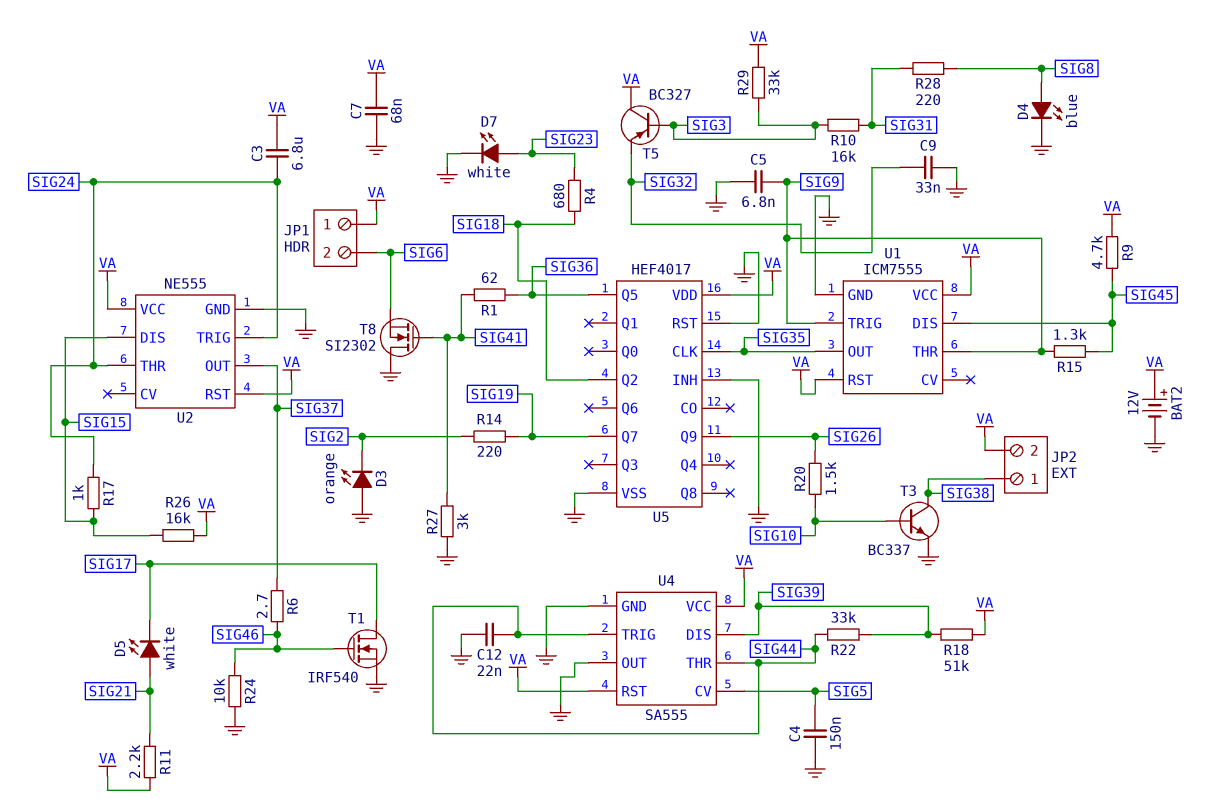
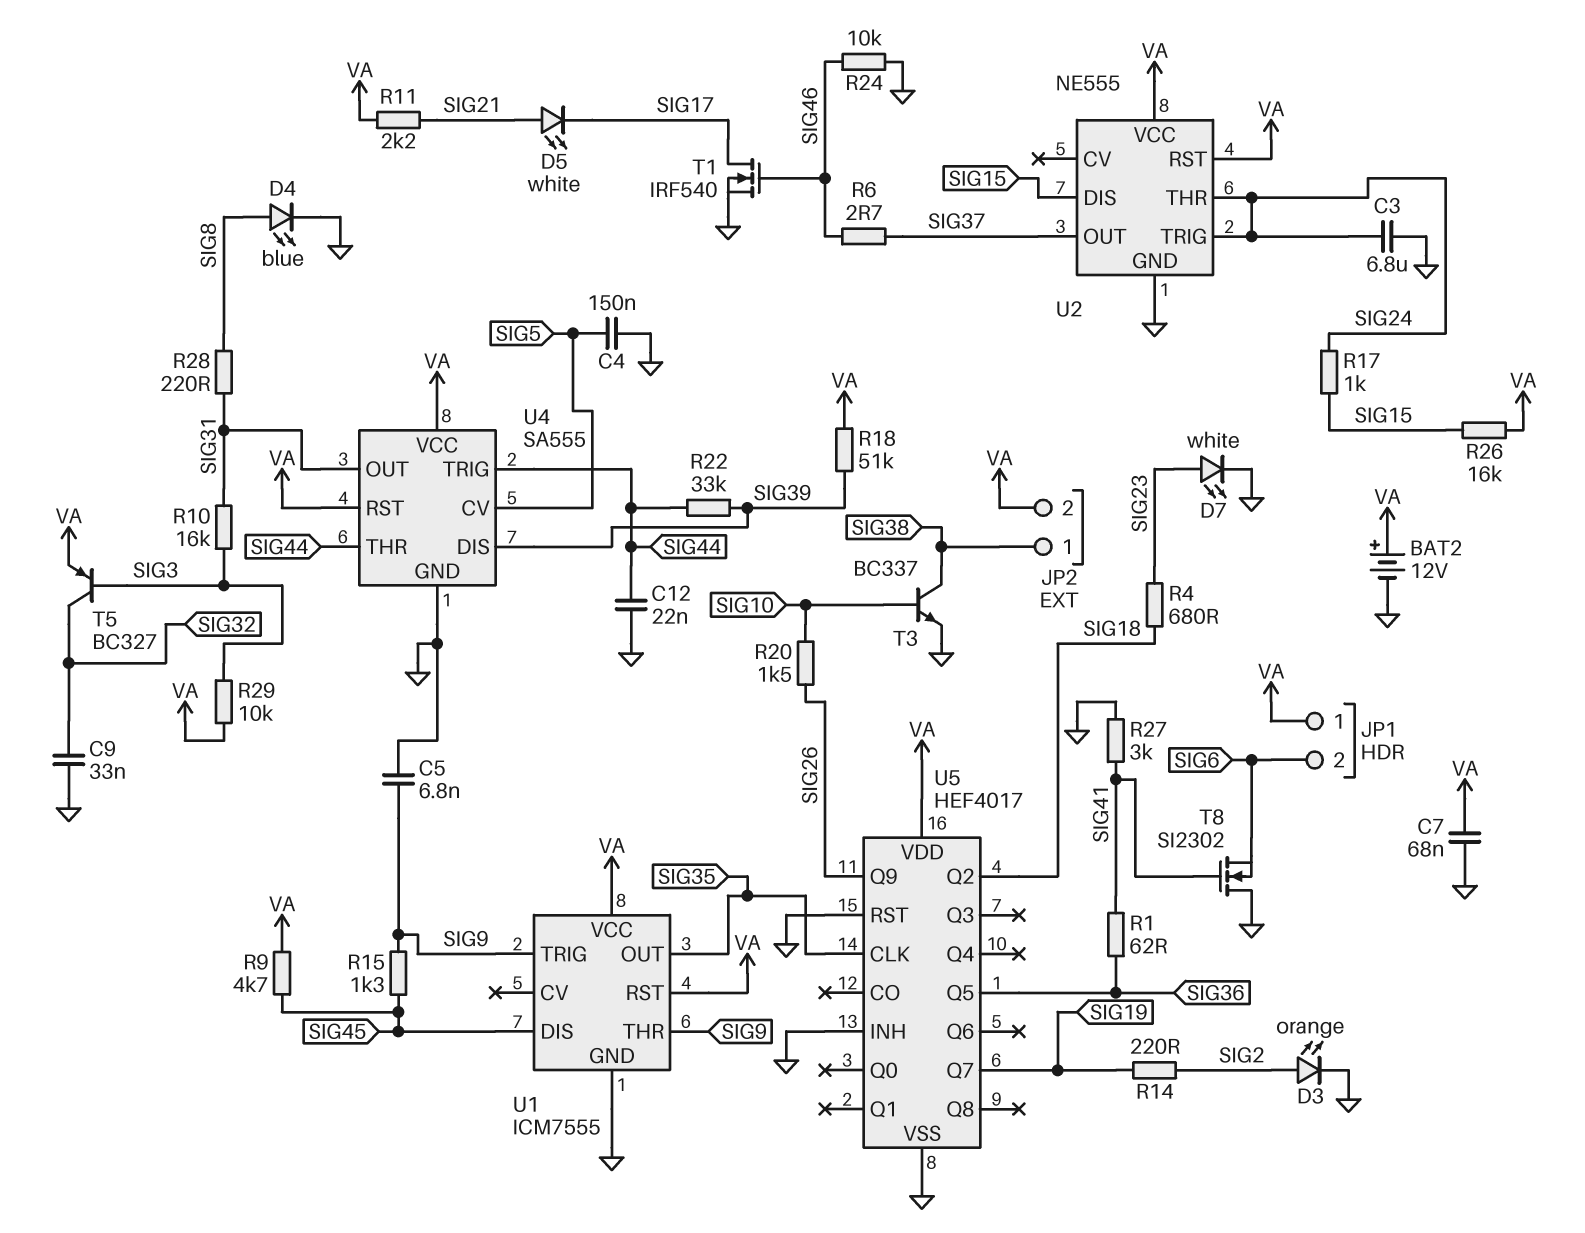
C3: 6.8uF (SIG24, VA) -> 6.8uF (GND, SIG24)
D3: LED orange (A GND, K SIG2) -> LED orange (A SIG2, K GND)
R29: 33k (SIG3, VA) -> 10k (SIG3, VA)
T5: PNP BC327 (B SIG3, C VA, E SIG32) -> PNP BC327 (B SIG3, C SIG32, E VA)
U4 pin OUT: GND -> SIG31

